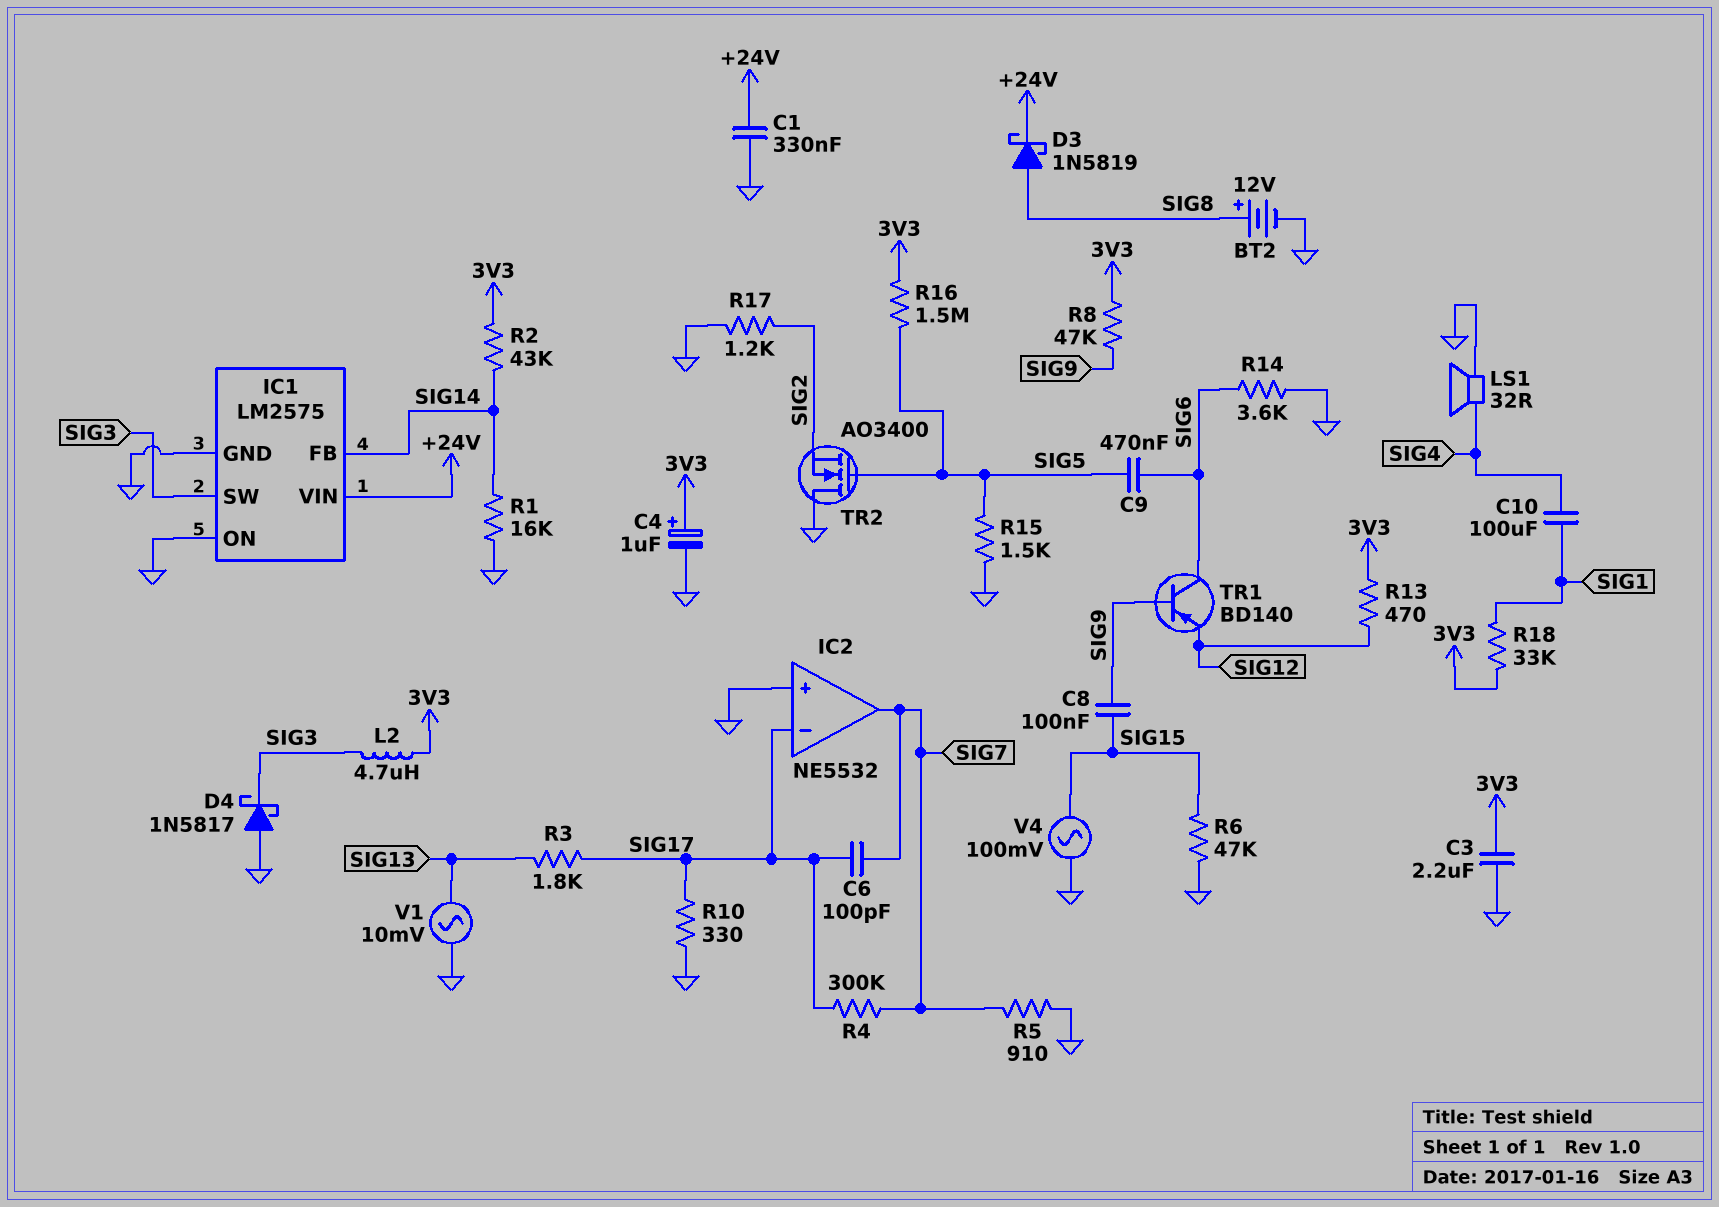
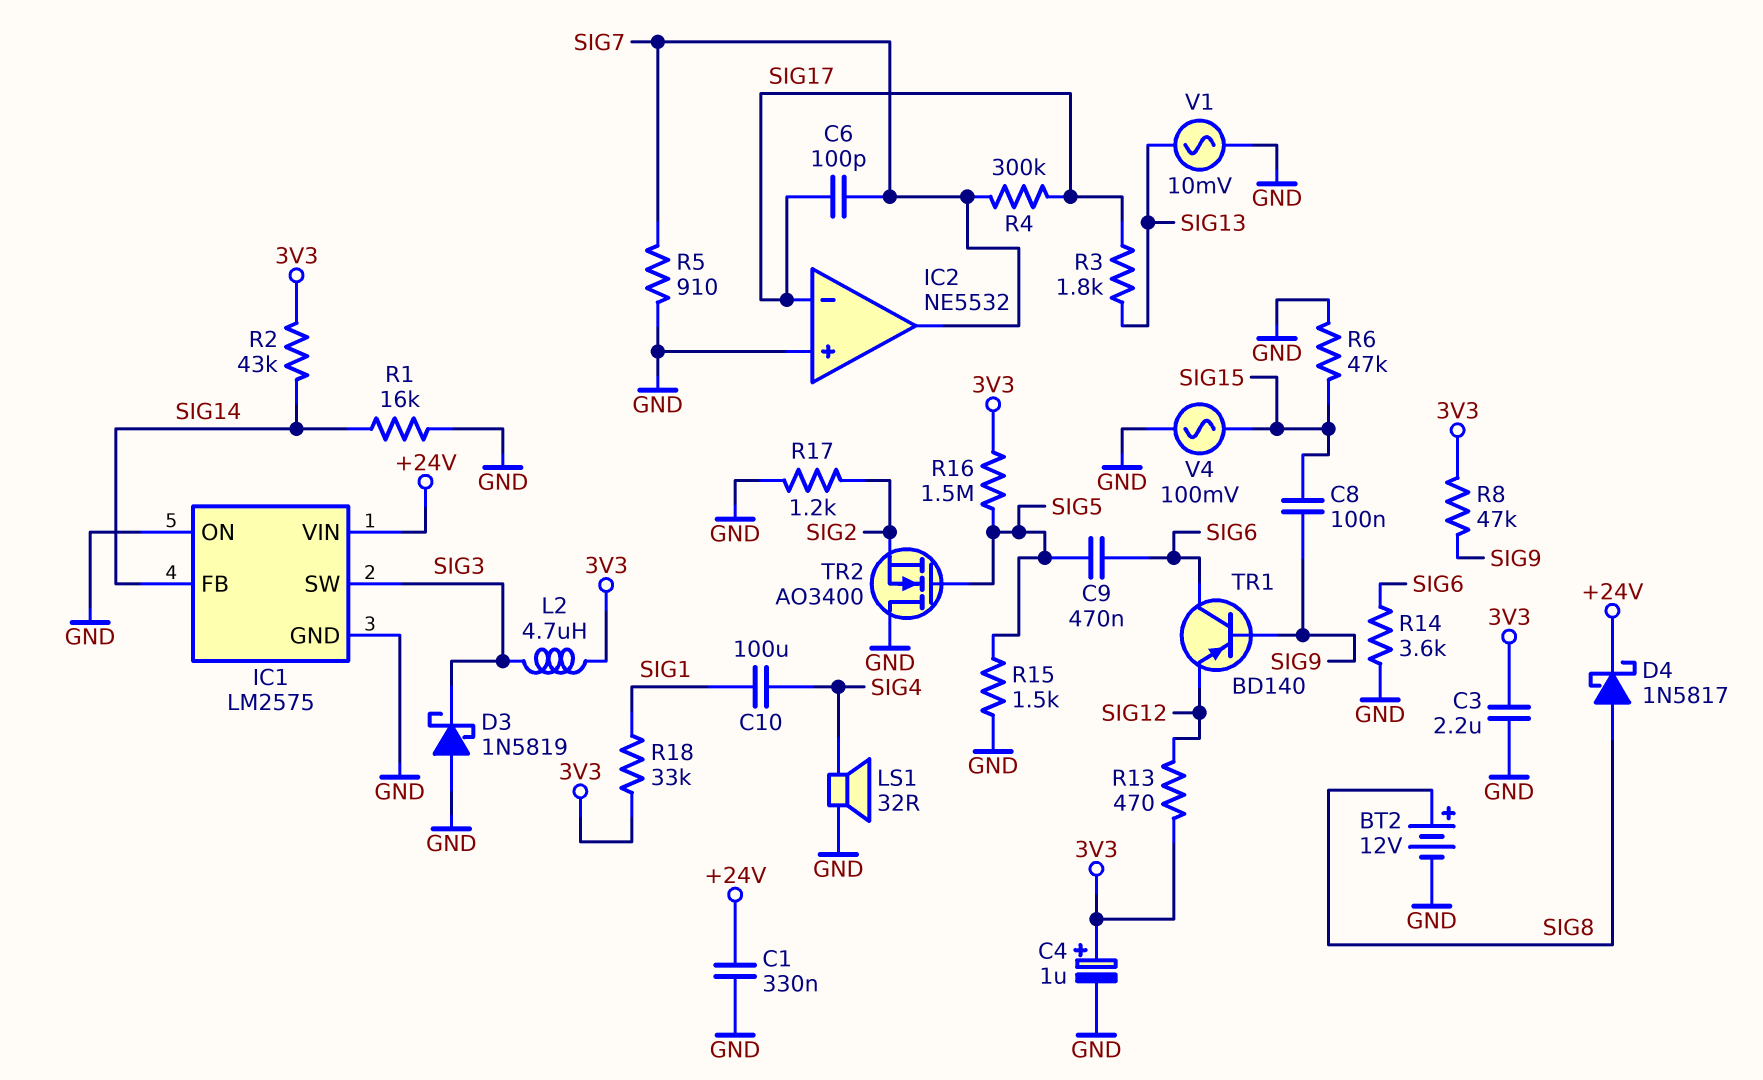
D3: schottky 1N5819 (A SIG8, K +24V) -> schottky 1N5819 (A GND, K SIG3)
D4: schottky 1N5817 (A GND, K SIG3) -> schottky 1N5817 (A SIG8, K +24V)
R10: 330 (GND, SIG17) -> none

